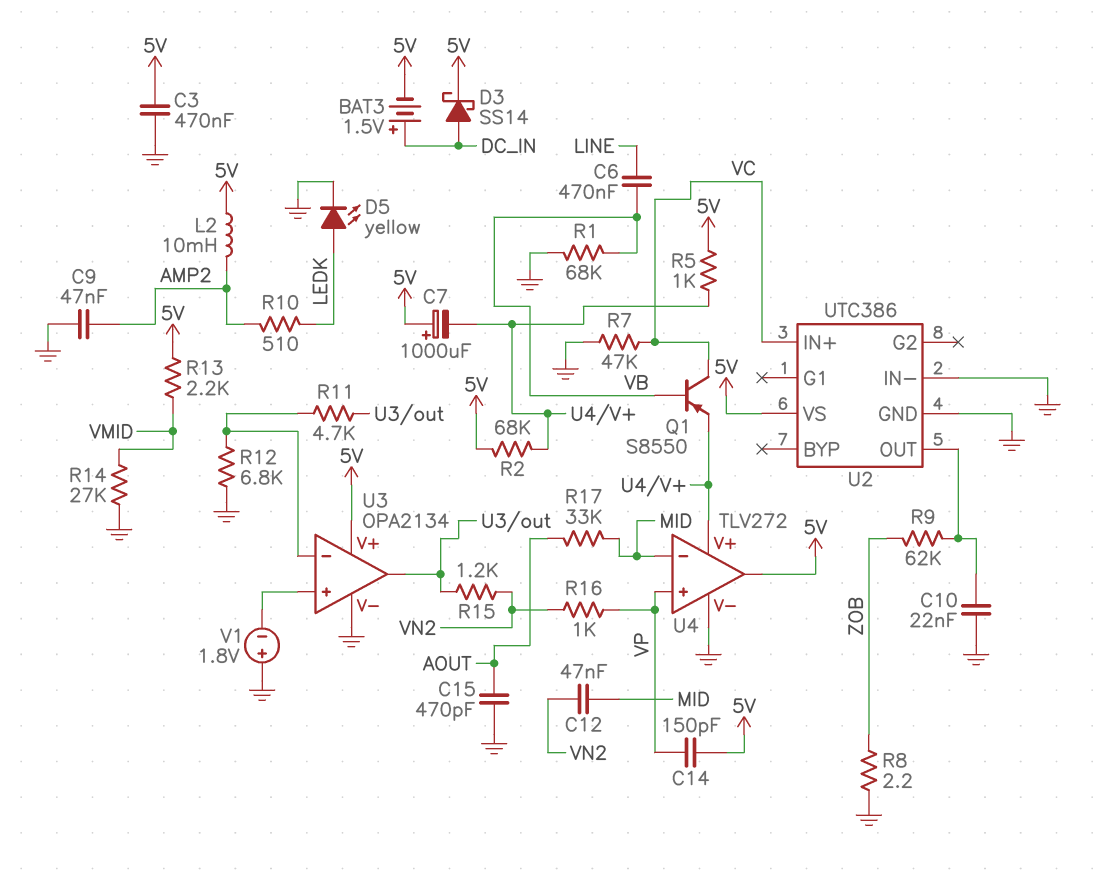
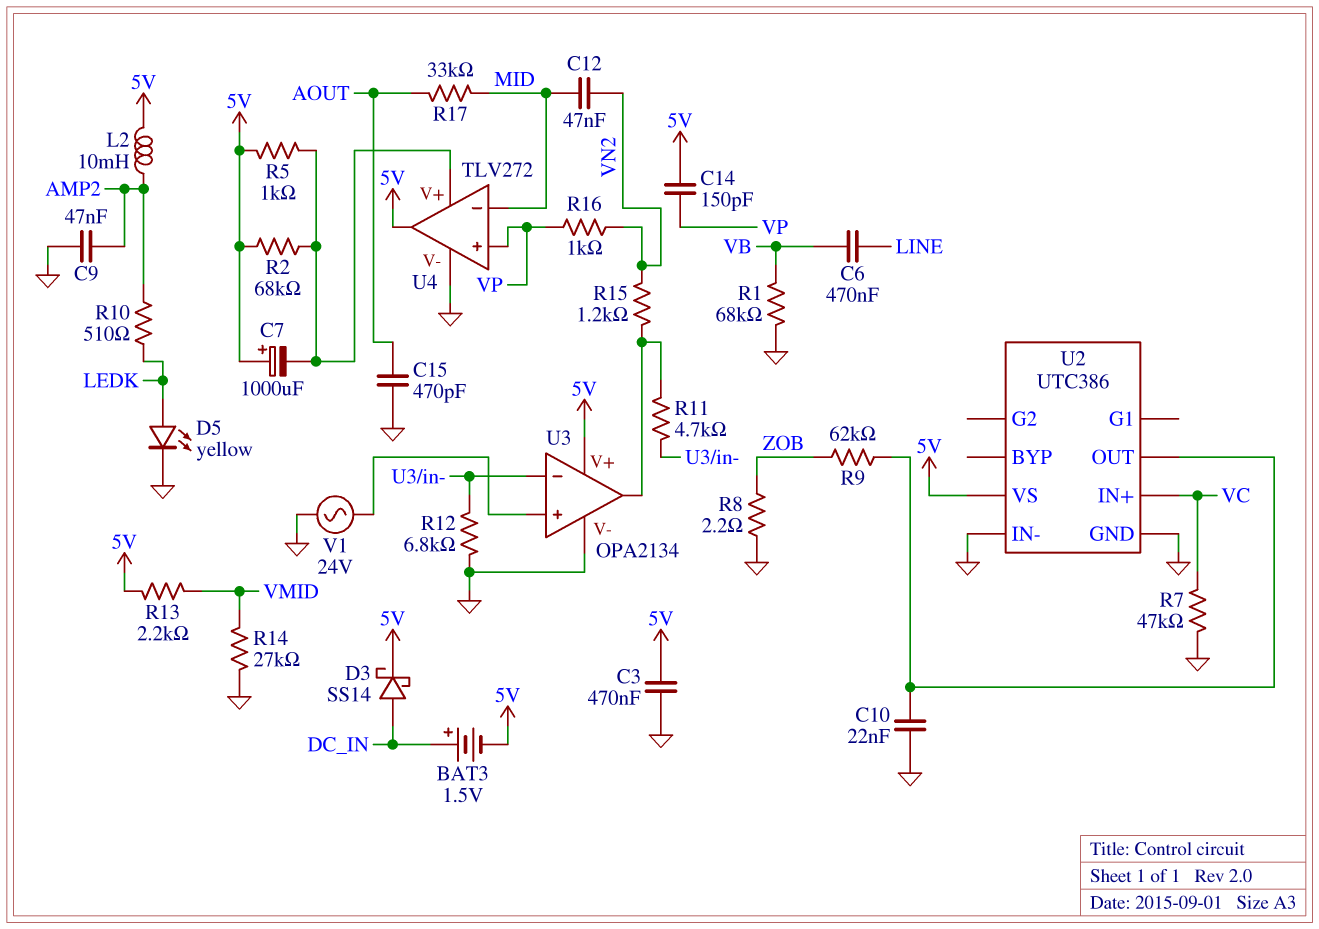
Q1: PNP S8550 (B VB, C VC, E U4/V+) -> none
V1: 1.8V (plus GND, minus U3/in+) -> AC 24V (GND, U3/in+)

